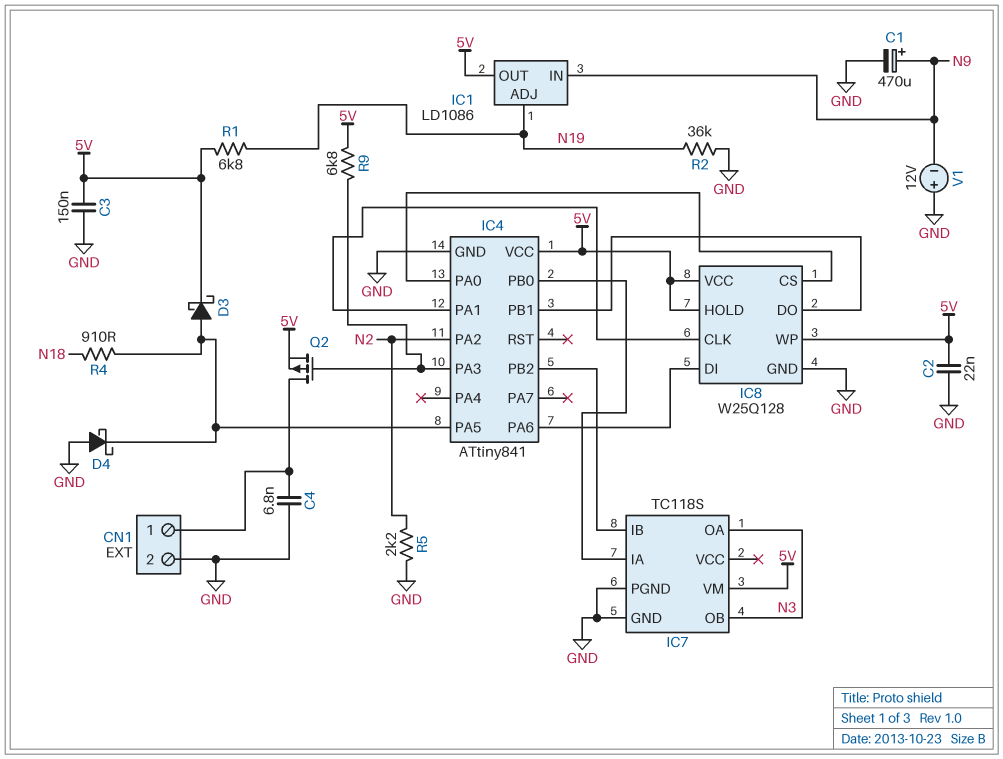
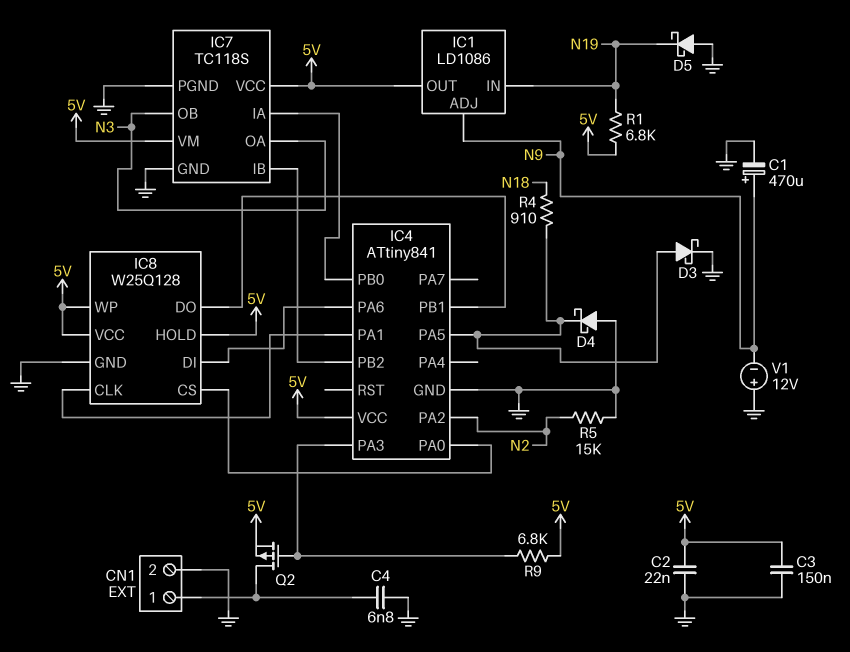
D3: schottky (A IC4/PA5, K 5V) -> schottky (A IC4/PA5, K GND)
D5: none -> schottky (A GND, K N19)
IC1 pin ADJ: N19 -> N9
IC1 pin IN: N9 -> N19
IC7 pin VCC: none -> 5V
R2: 36k (GND, N19) -> none
R5: 2.2k (GND, N2) -> 15k (GND, N2)

